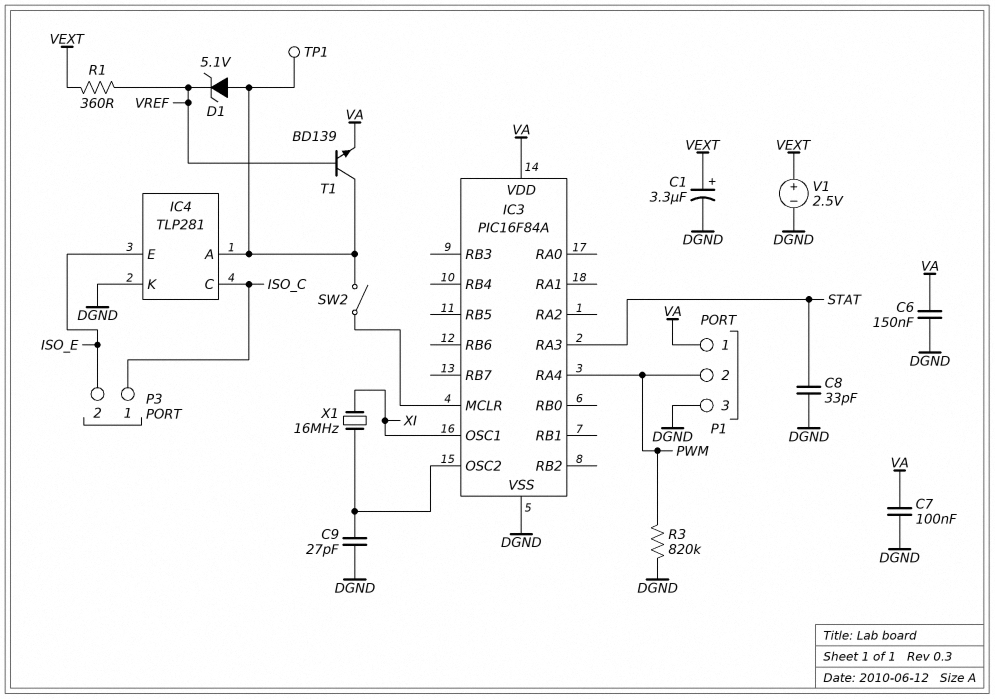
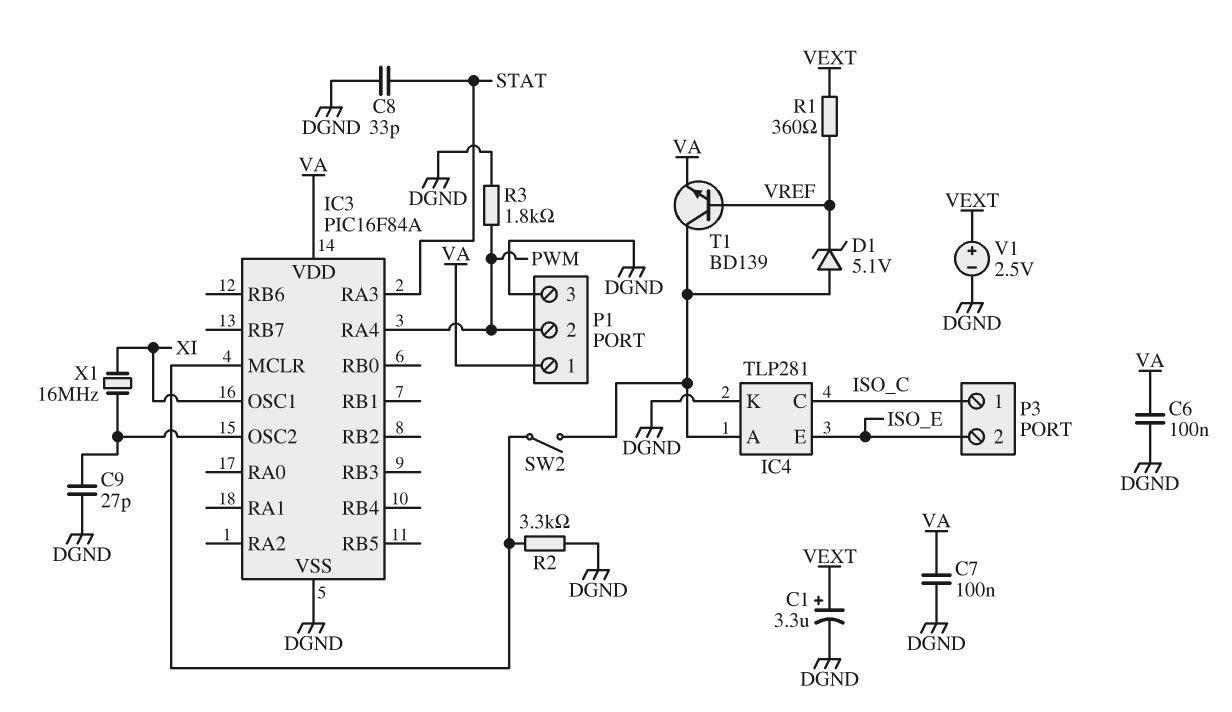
C6: 150nF (DGND, VA) -> 100nF (DGND, VA)
R2: none -> 3.3k (DGND, IC3/MCLR)
R3: 820k (DGND, PWM) -> 1.8k (DGND, PWM)
TP1: test point (IC4/A) -> none

